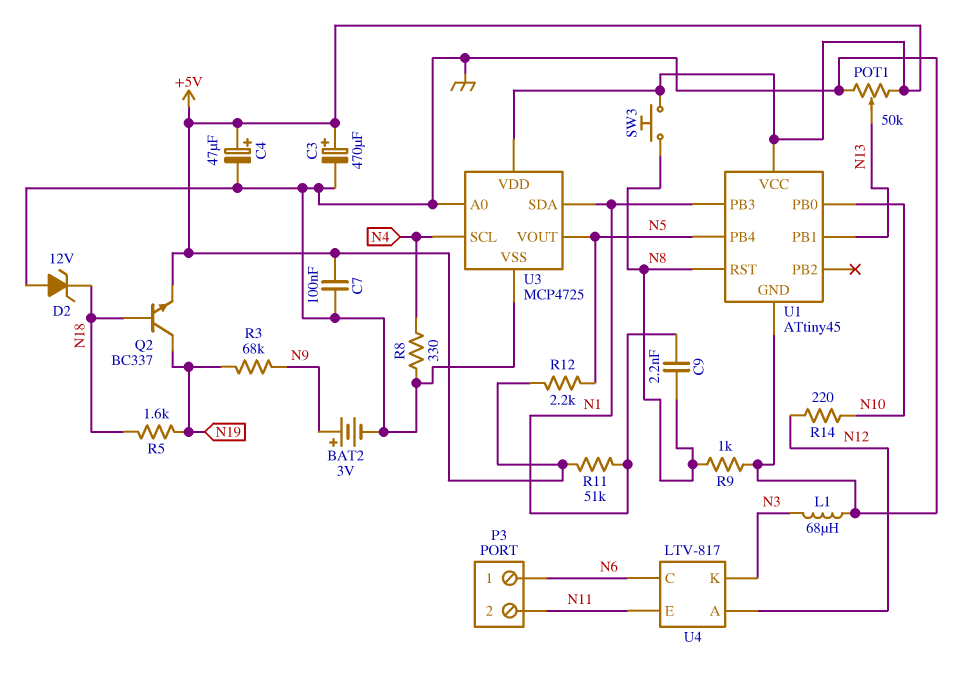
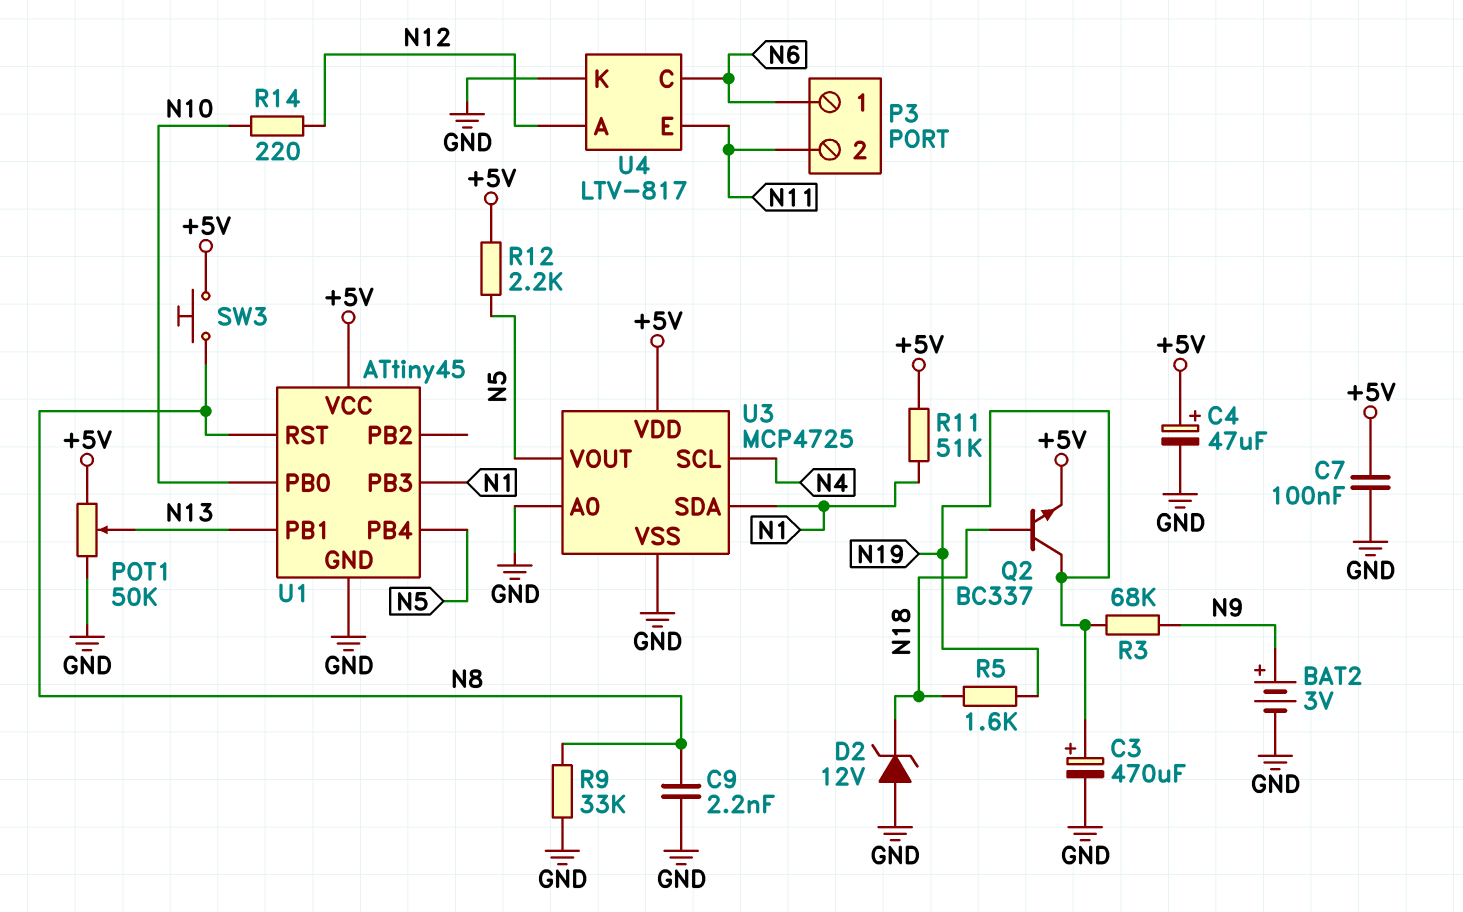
C3: 470uF (plus +5V, minus GND) -> 470uF (plus N19, minus GND)
C9: 2.2nF (N1, N8) -> 2.2nF (GND, N8)
L1: 68uH (GND, N3) -> none
R8: 330 (GND, N4) -> none
R9: 1k (GND, N8) -> 33k (GND, N8)
U4 pin K: N3 -> GND

